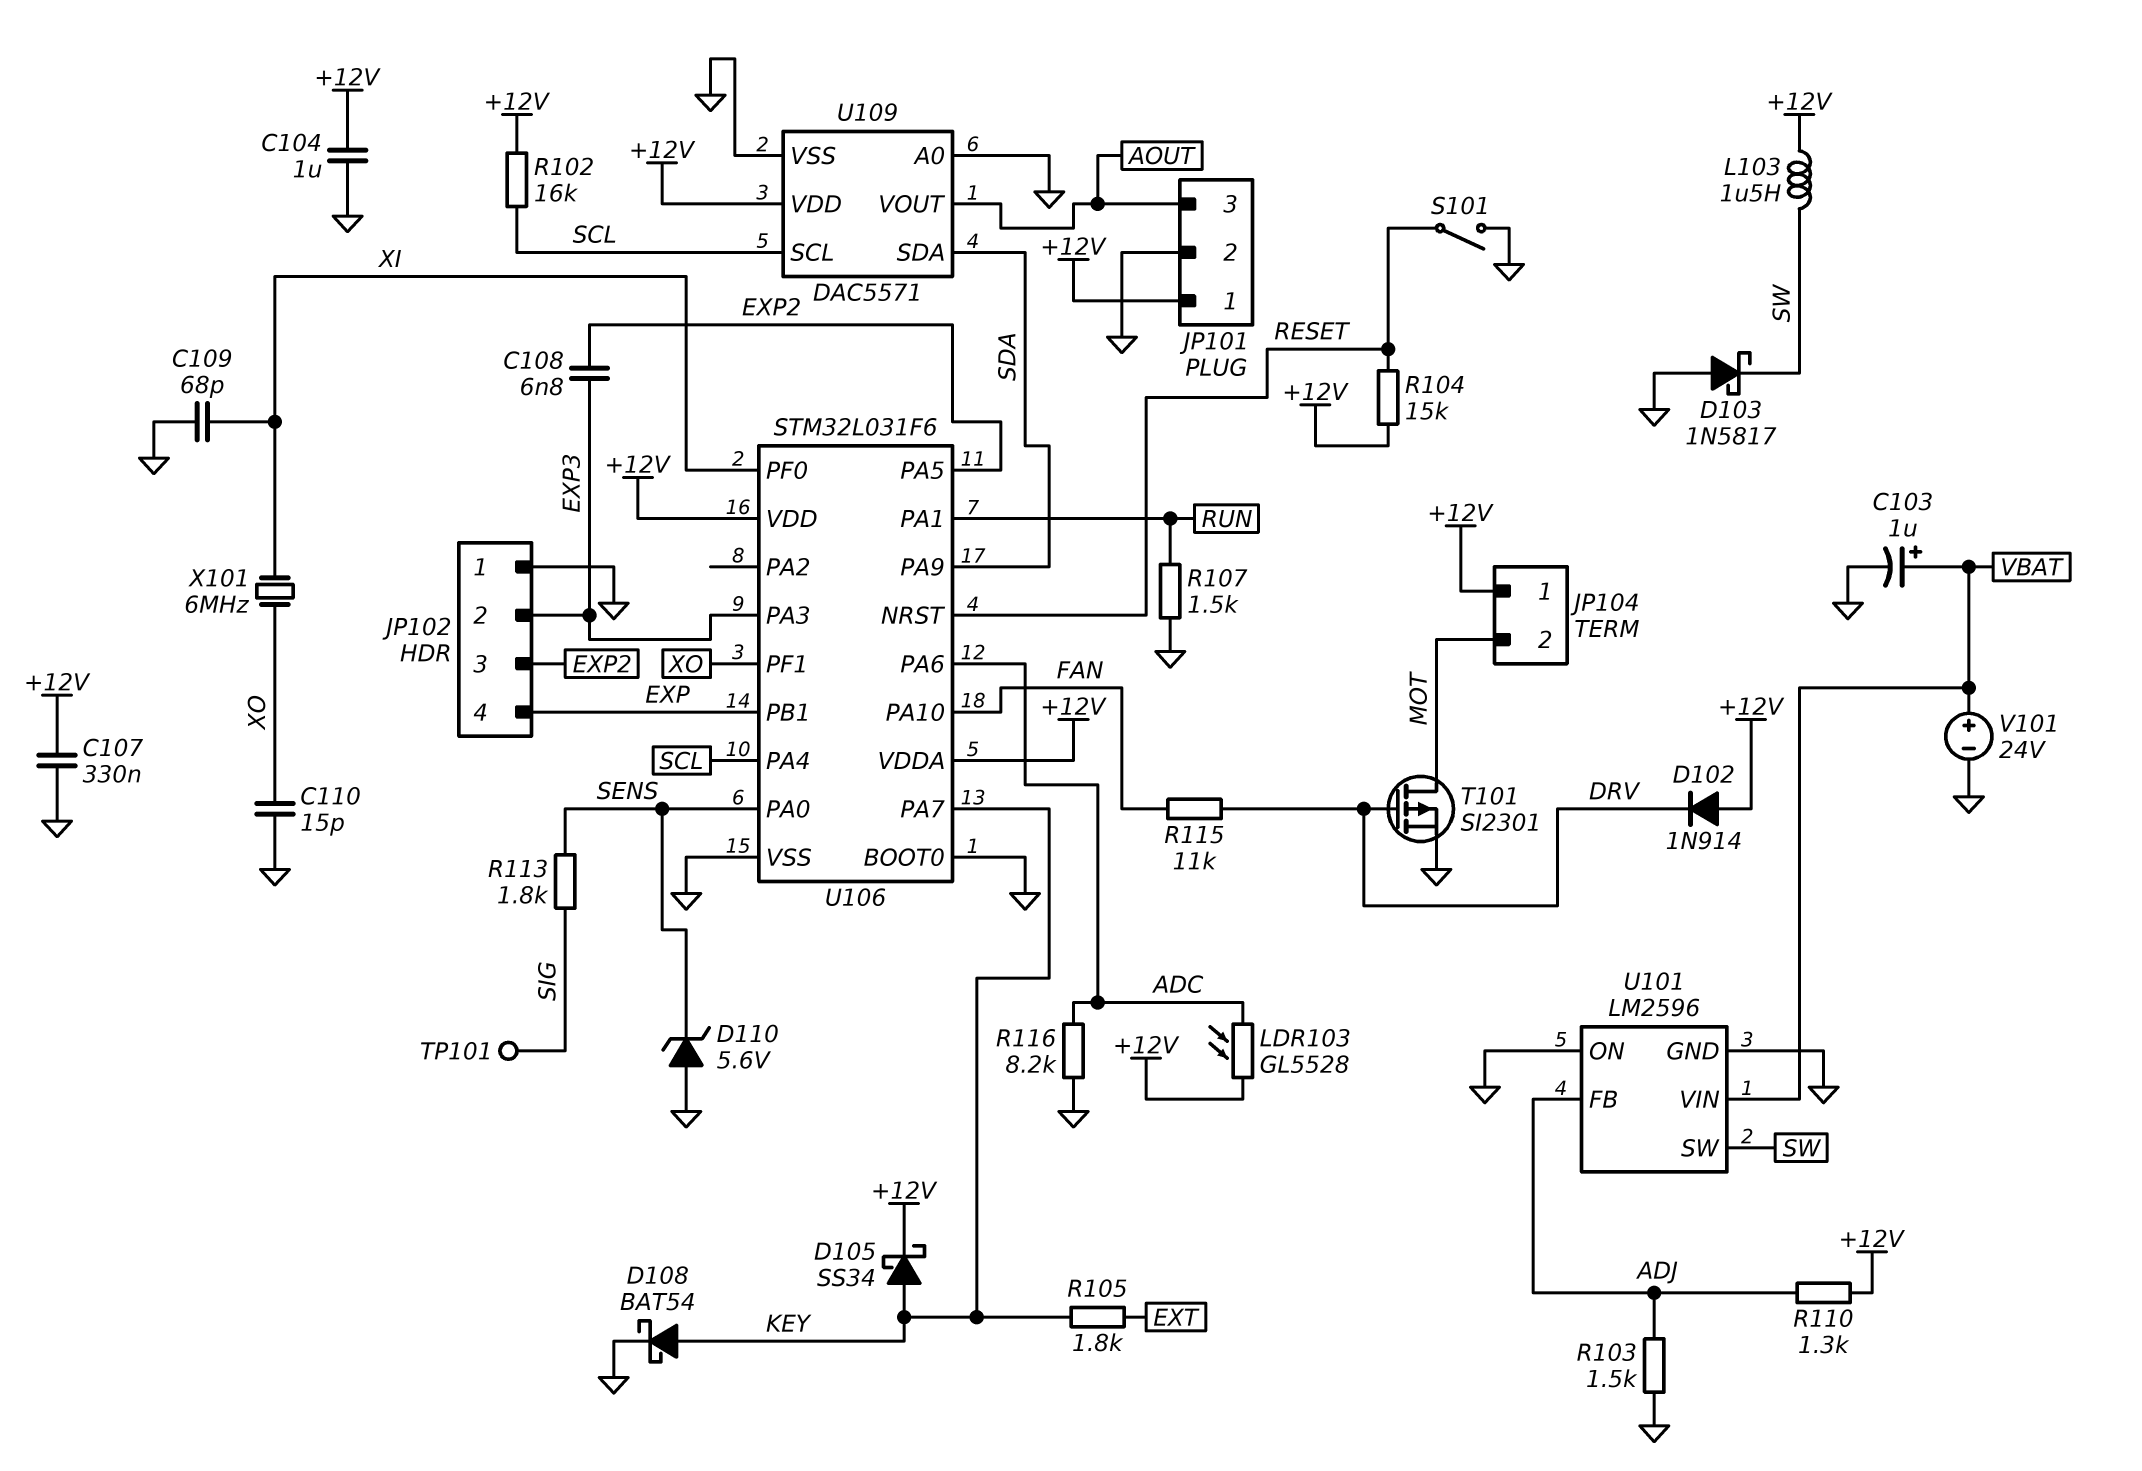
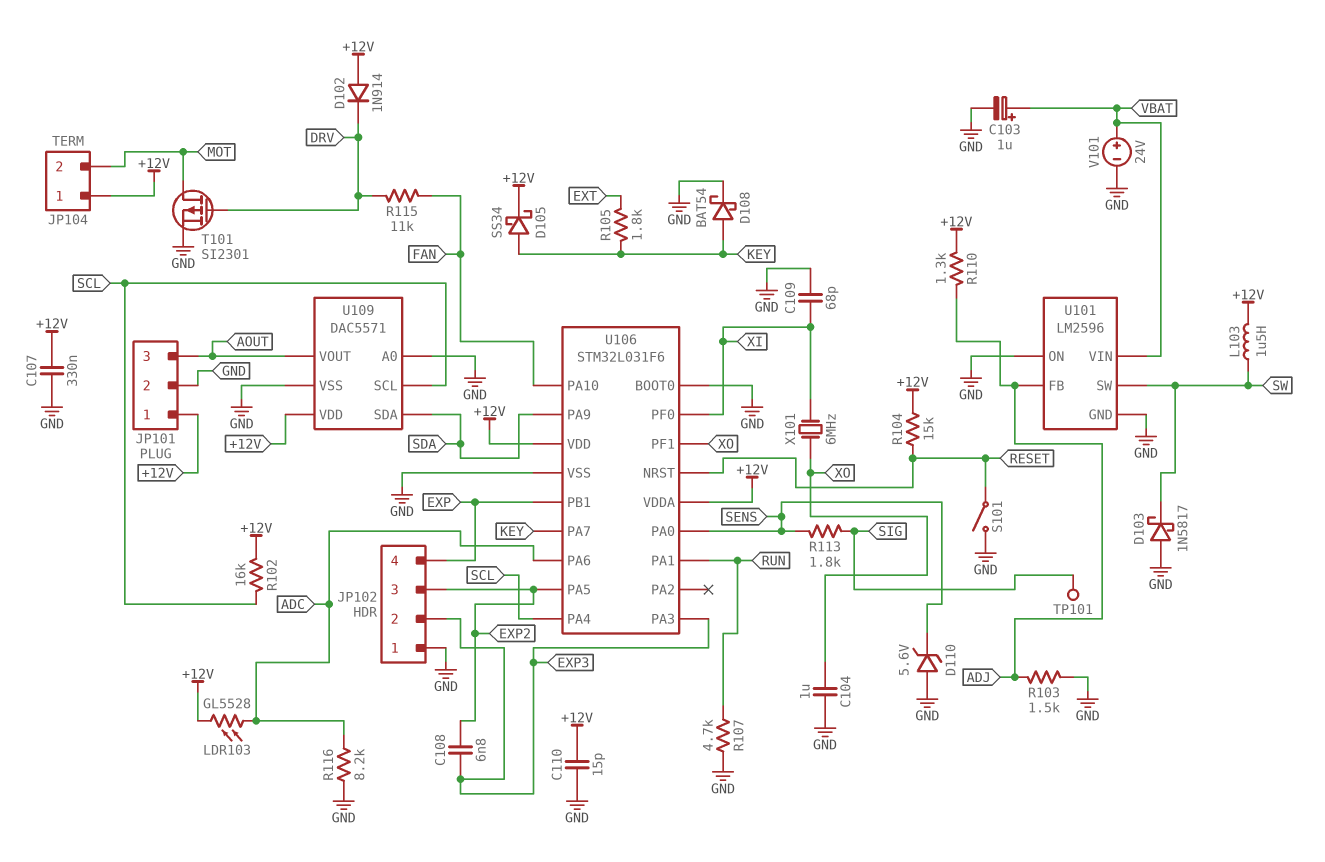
C104: 1uF (+12V, GND) -> 1uF (GND, XO)
C110: 15pF (GND, XO) -> 15pF (+12V, GND)
R107: 1.5k (GND, RUN) -> 4.7k (GND, RUN)

